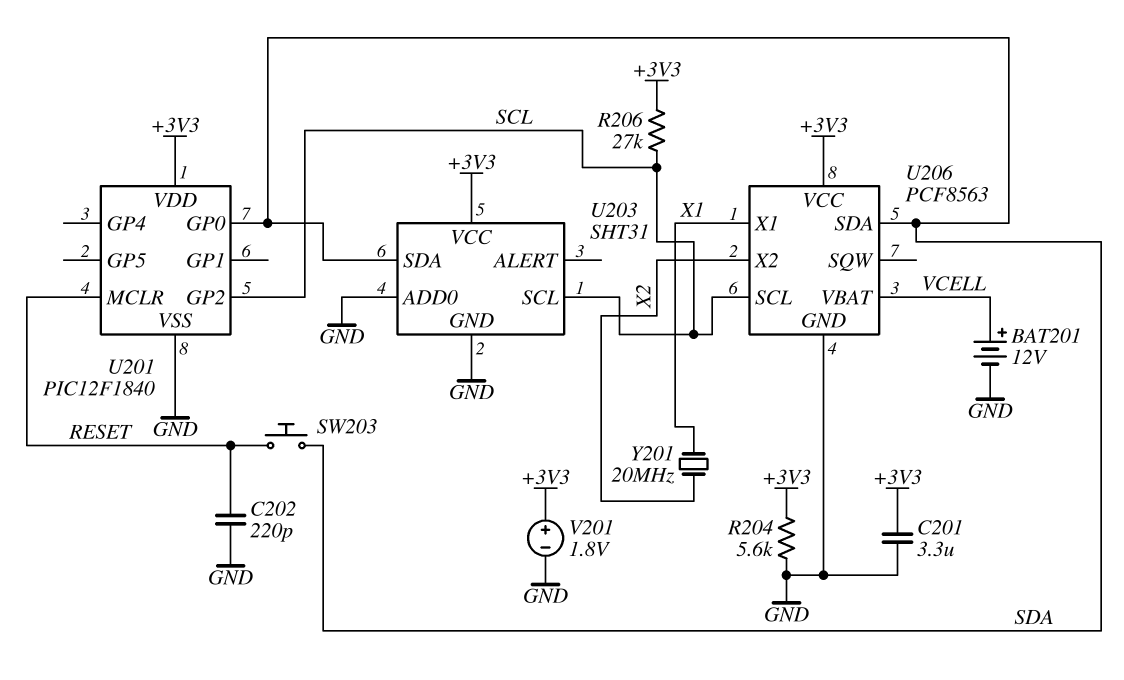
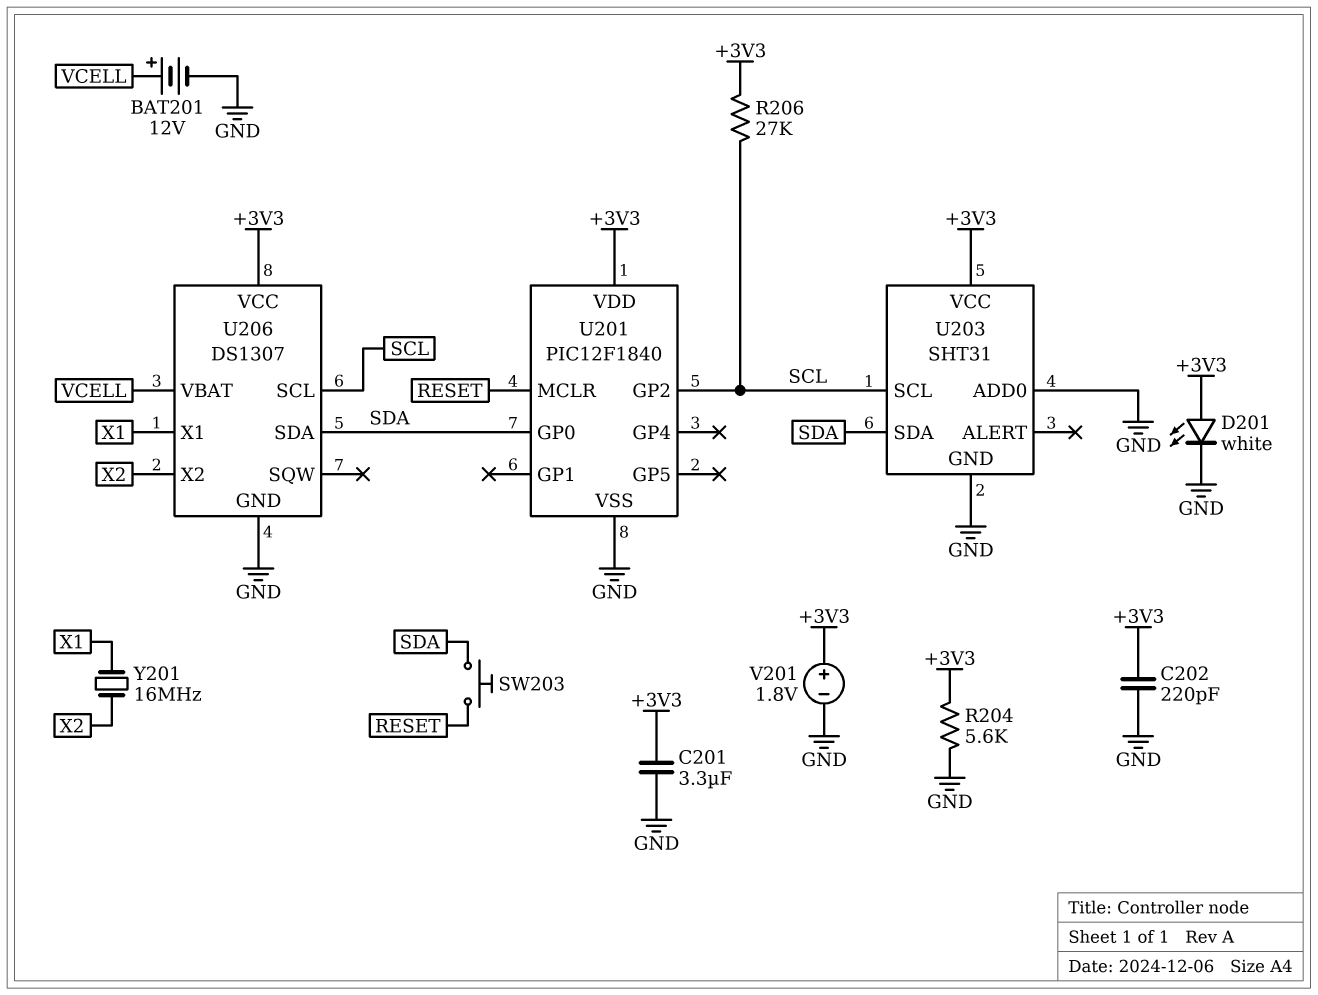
C202: 220pF (GND, RESET) -> 220pF (+3V3, GND)
D201: none -> LED white (A +3V3, K GND)
U206: PCF8563 -> DS1307
Y201: 20MHz (X1, X2) -> 16MHz (X1, X2)

